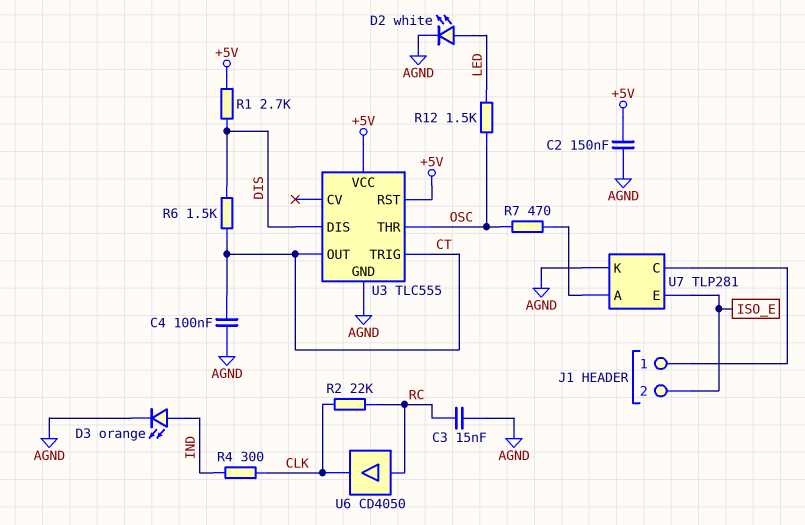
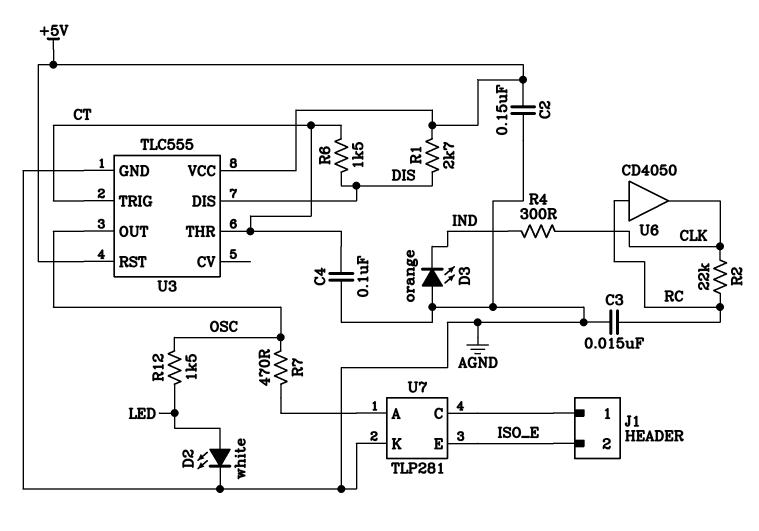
D3: LED orange (A IND, K AGND) -> LED orange (A AGND, K IND)
U3 pin OUT: CT -> OSC
U3 pin THR: OSC -> CT

